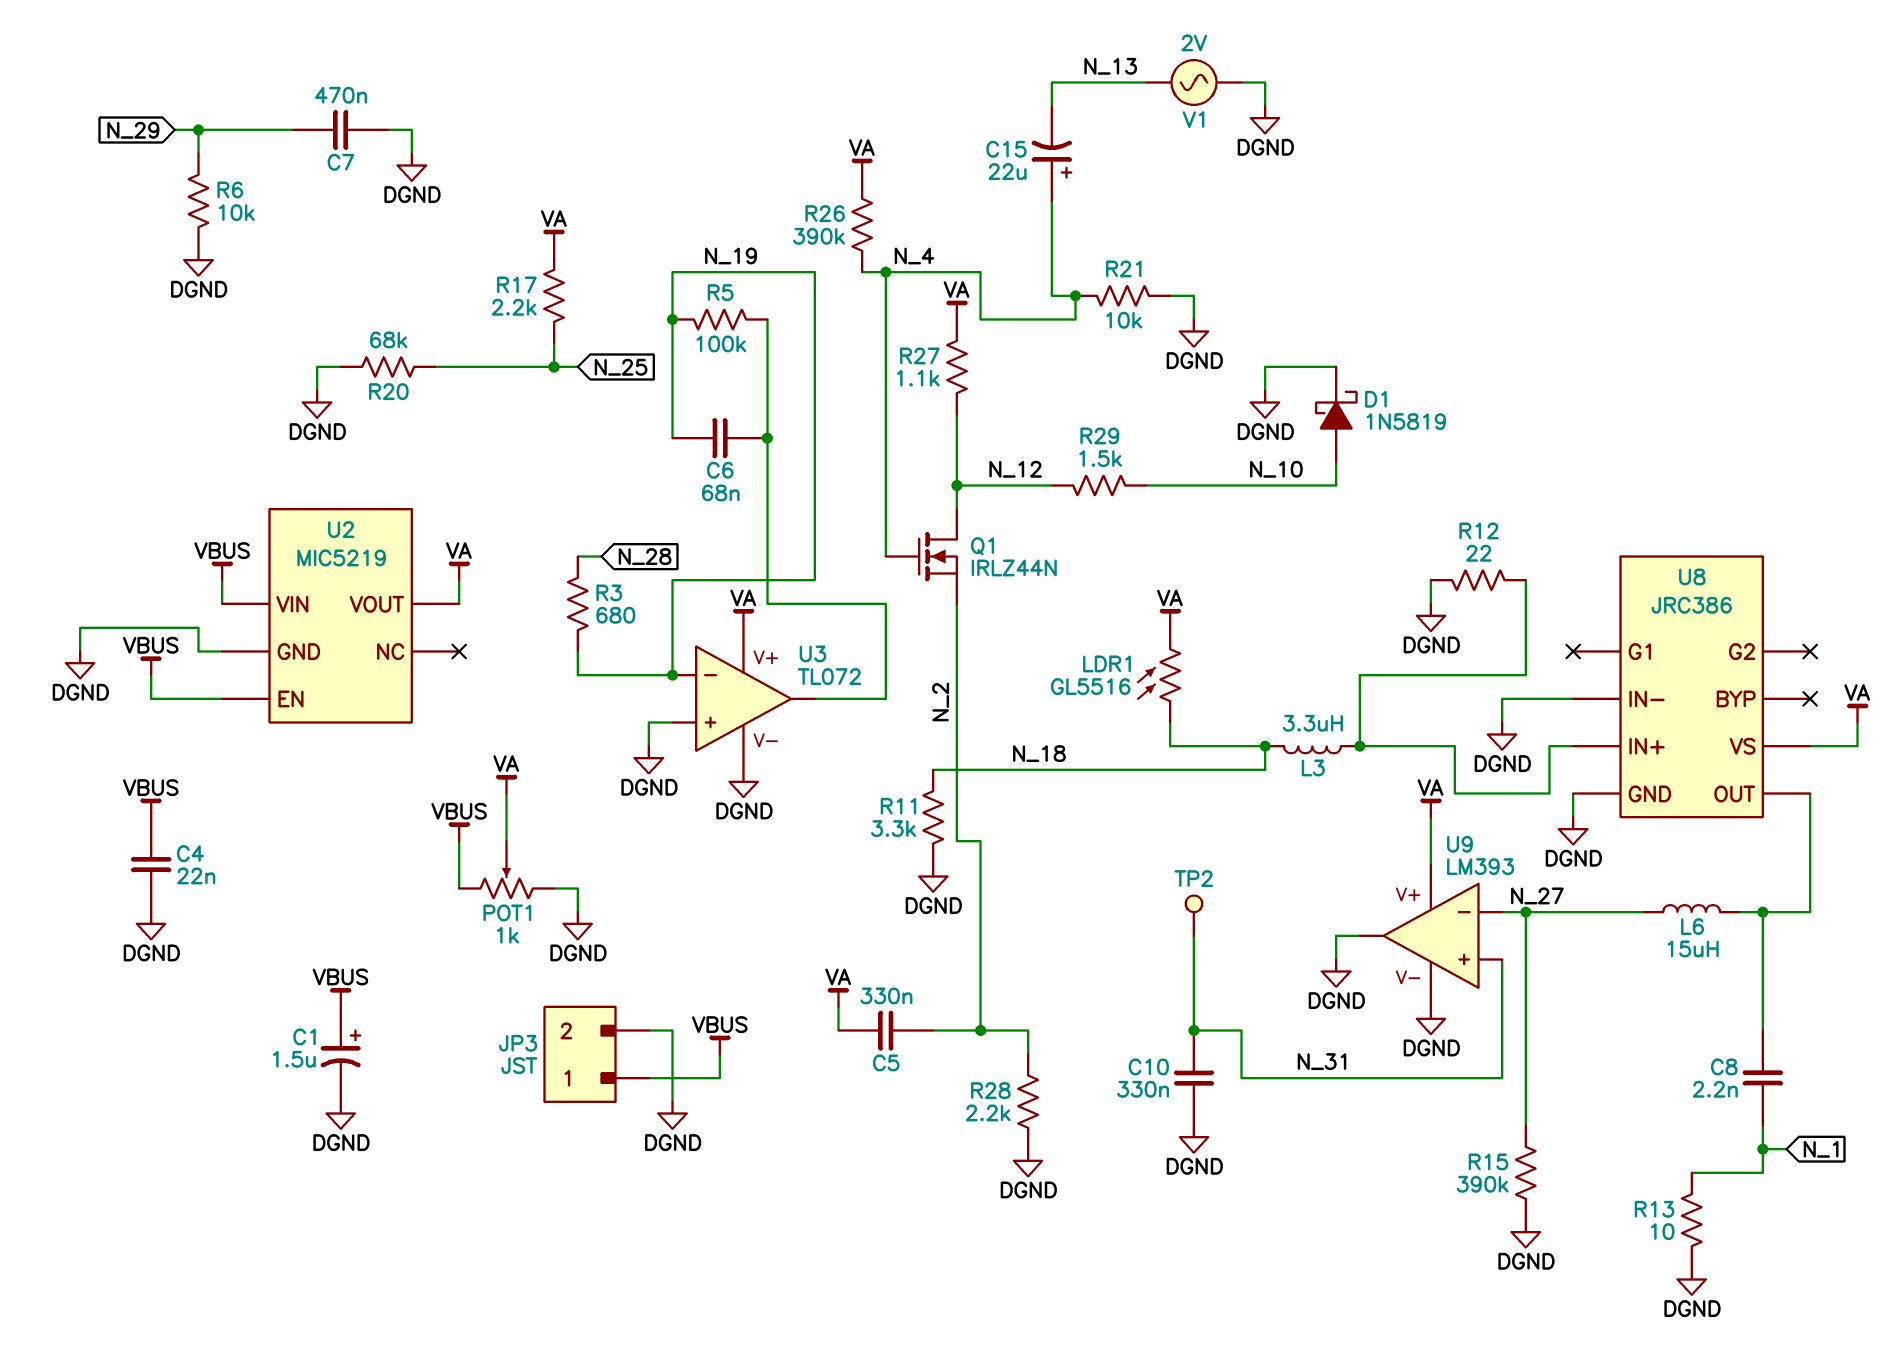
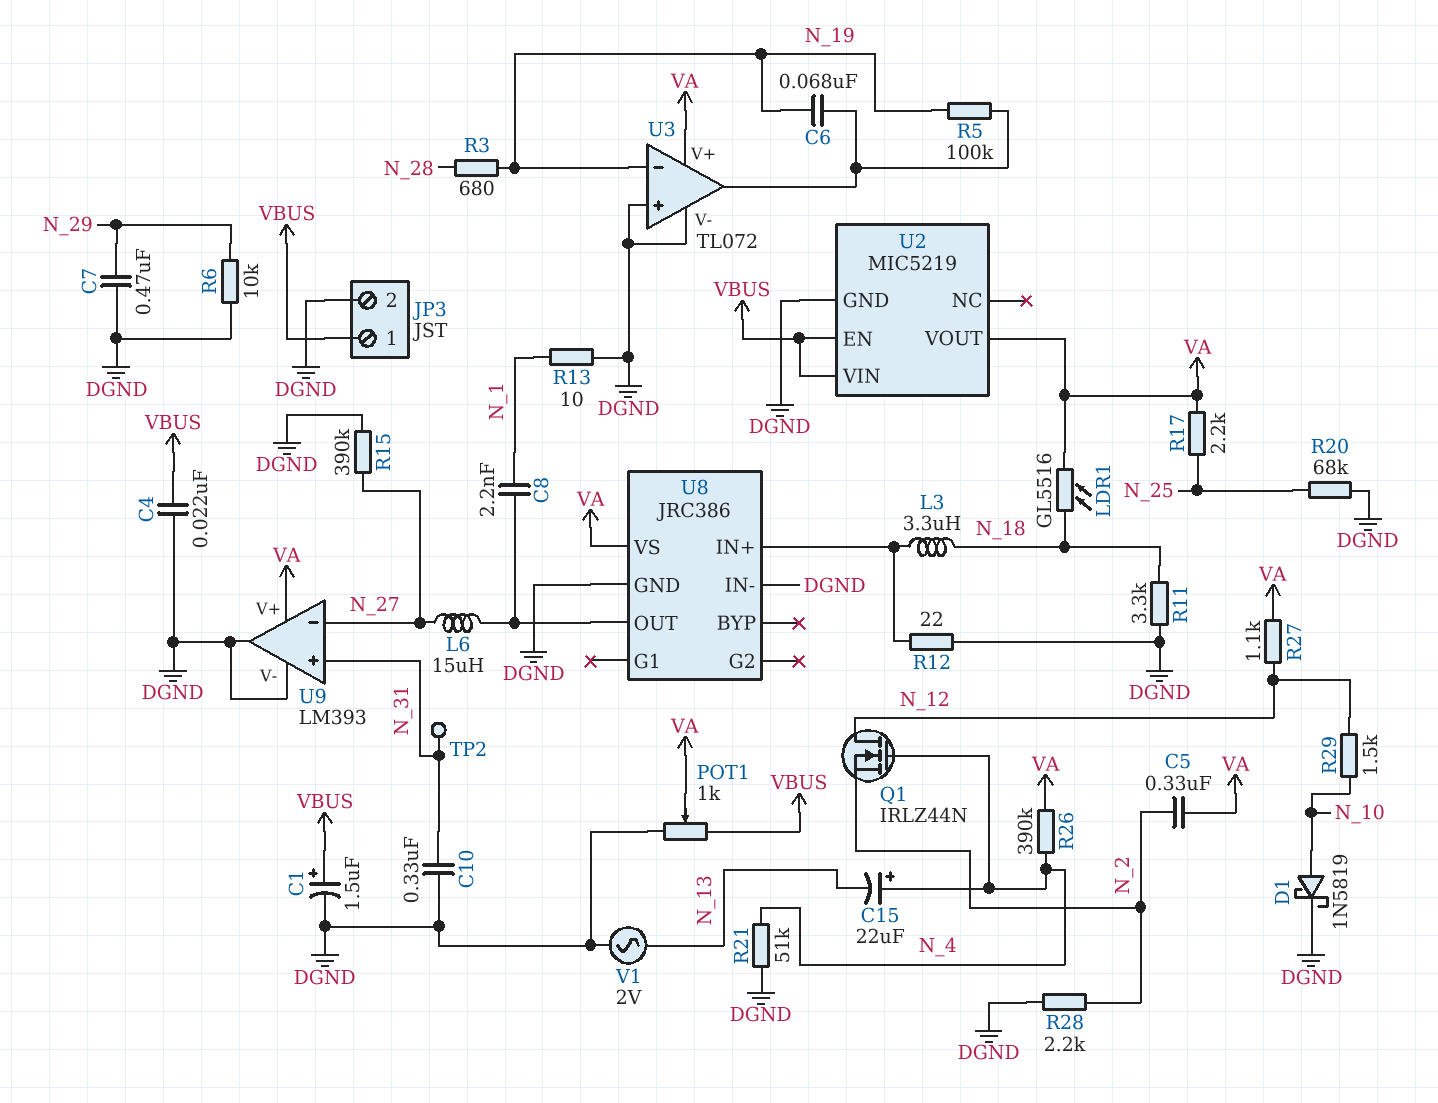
R21: 10k (DGND, N_4) -> 51k (DGND, N_4)

